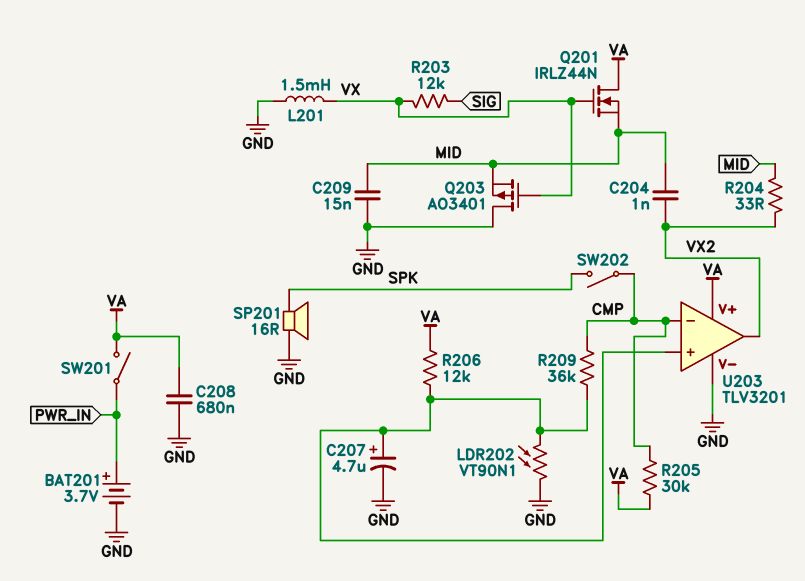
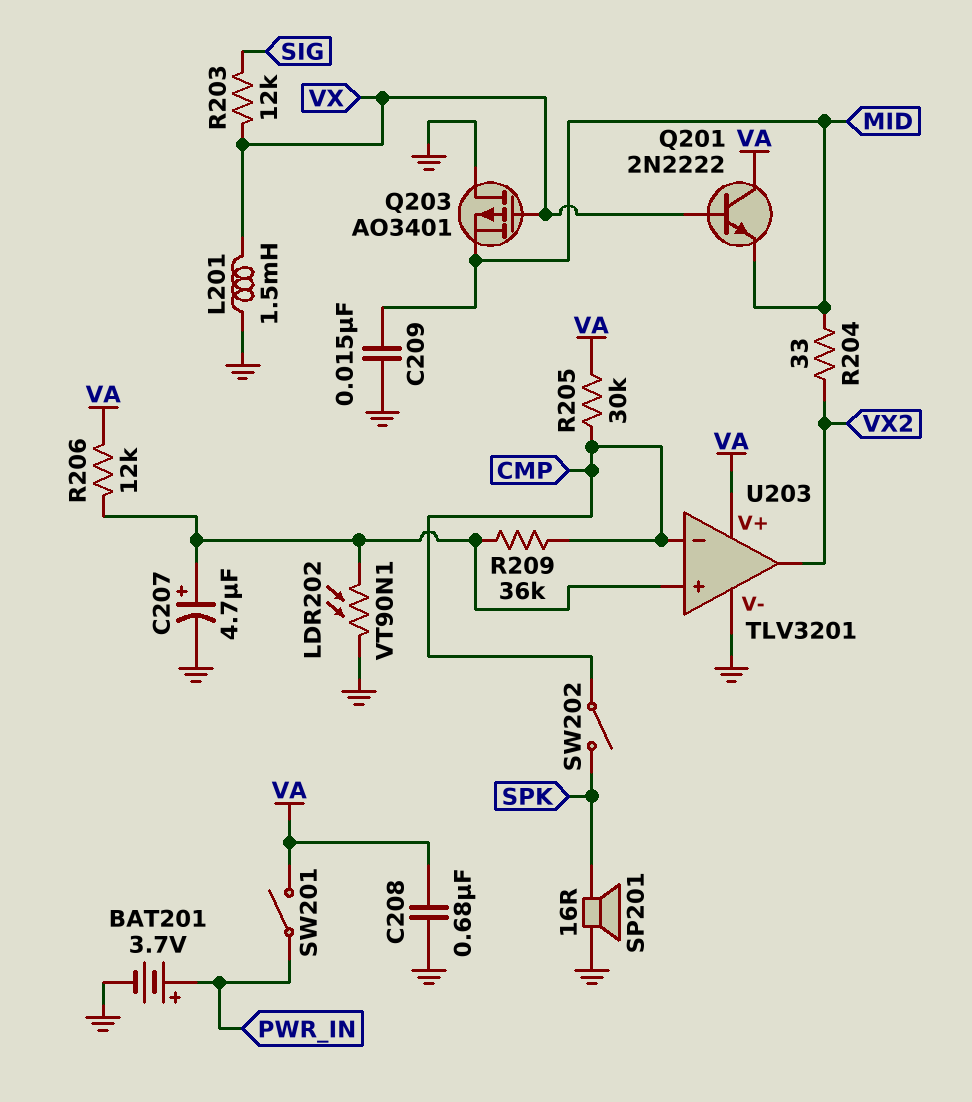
C204: 1nF (MID, VX2) -> none
Q201: NMOS IRLZ44N (G VX, D VA, S MID) -> NPN 2N2222 (B VX, C VA, E MID)

